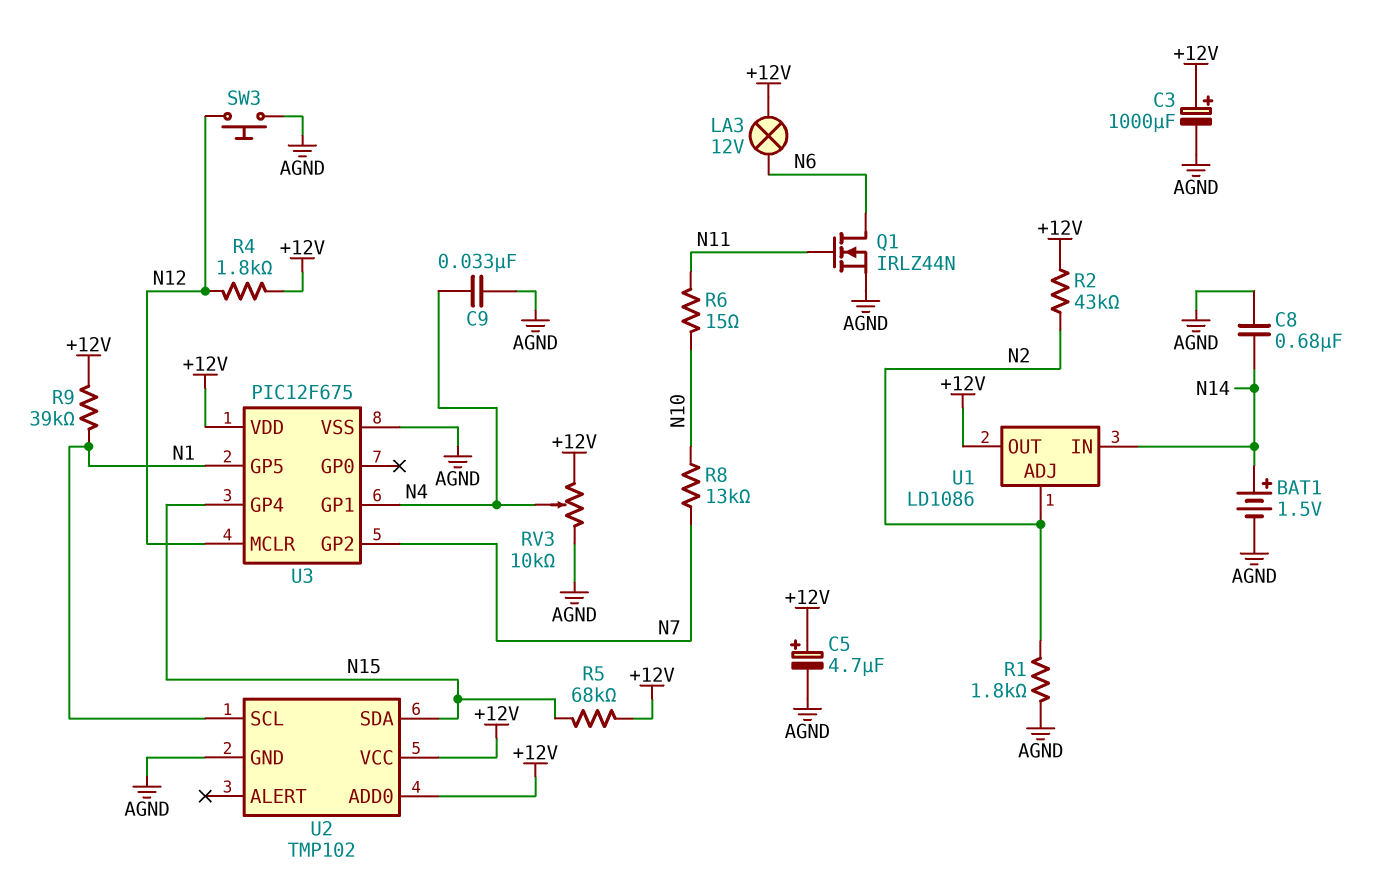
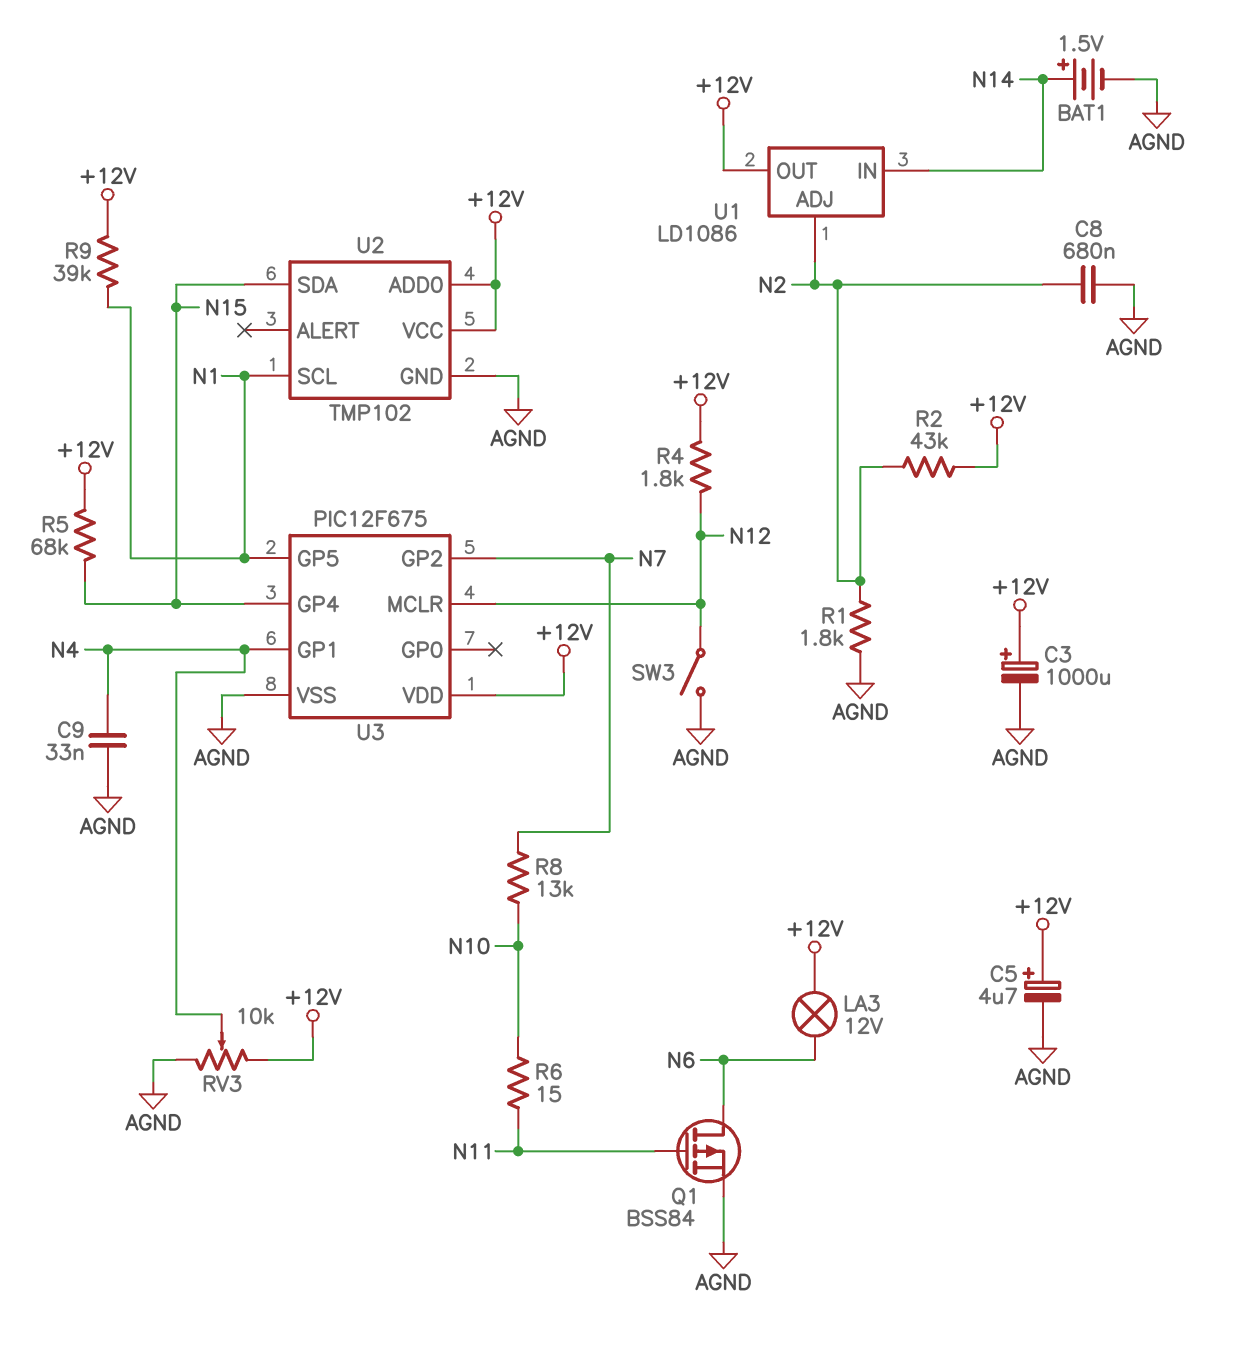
C8: 680nF (AGND, N14) -> 680nF (AGND, N2)
Q1: NMOS IRLZ44N (G N11, D N6, S AGND) -> PMOS BSS84 (G N11, D N6, S AGND)
SW3: button (AGND, N12) -> switch (AGND, N12)

